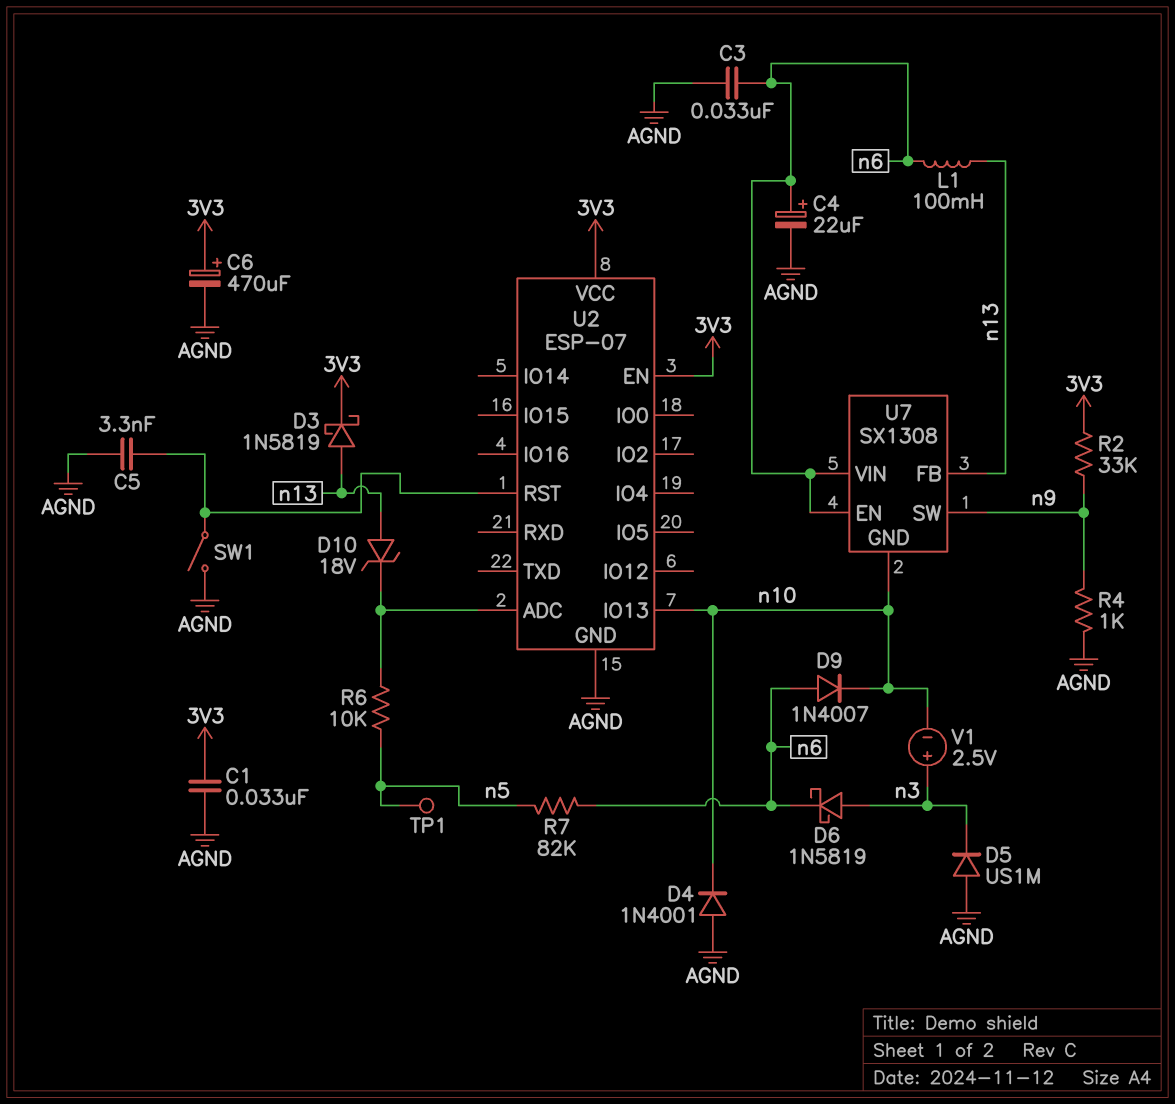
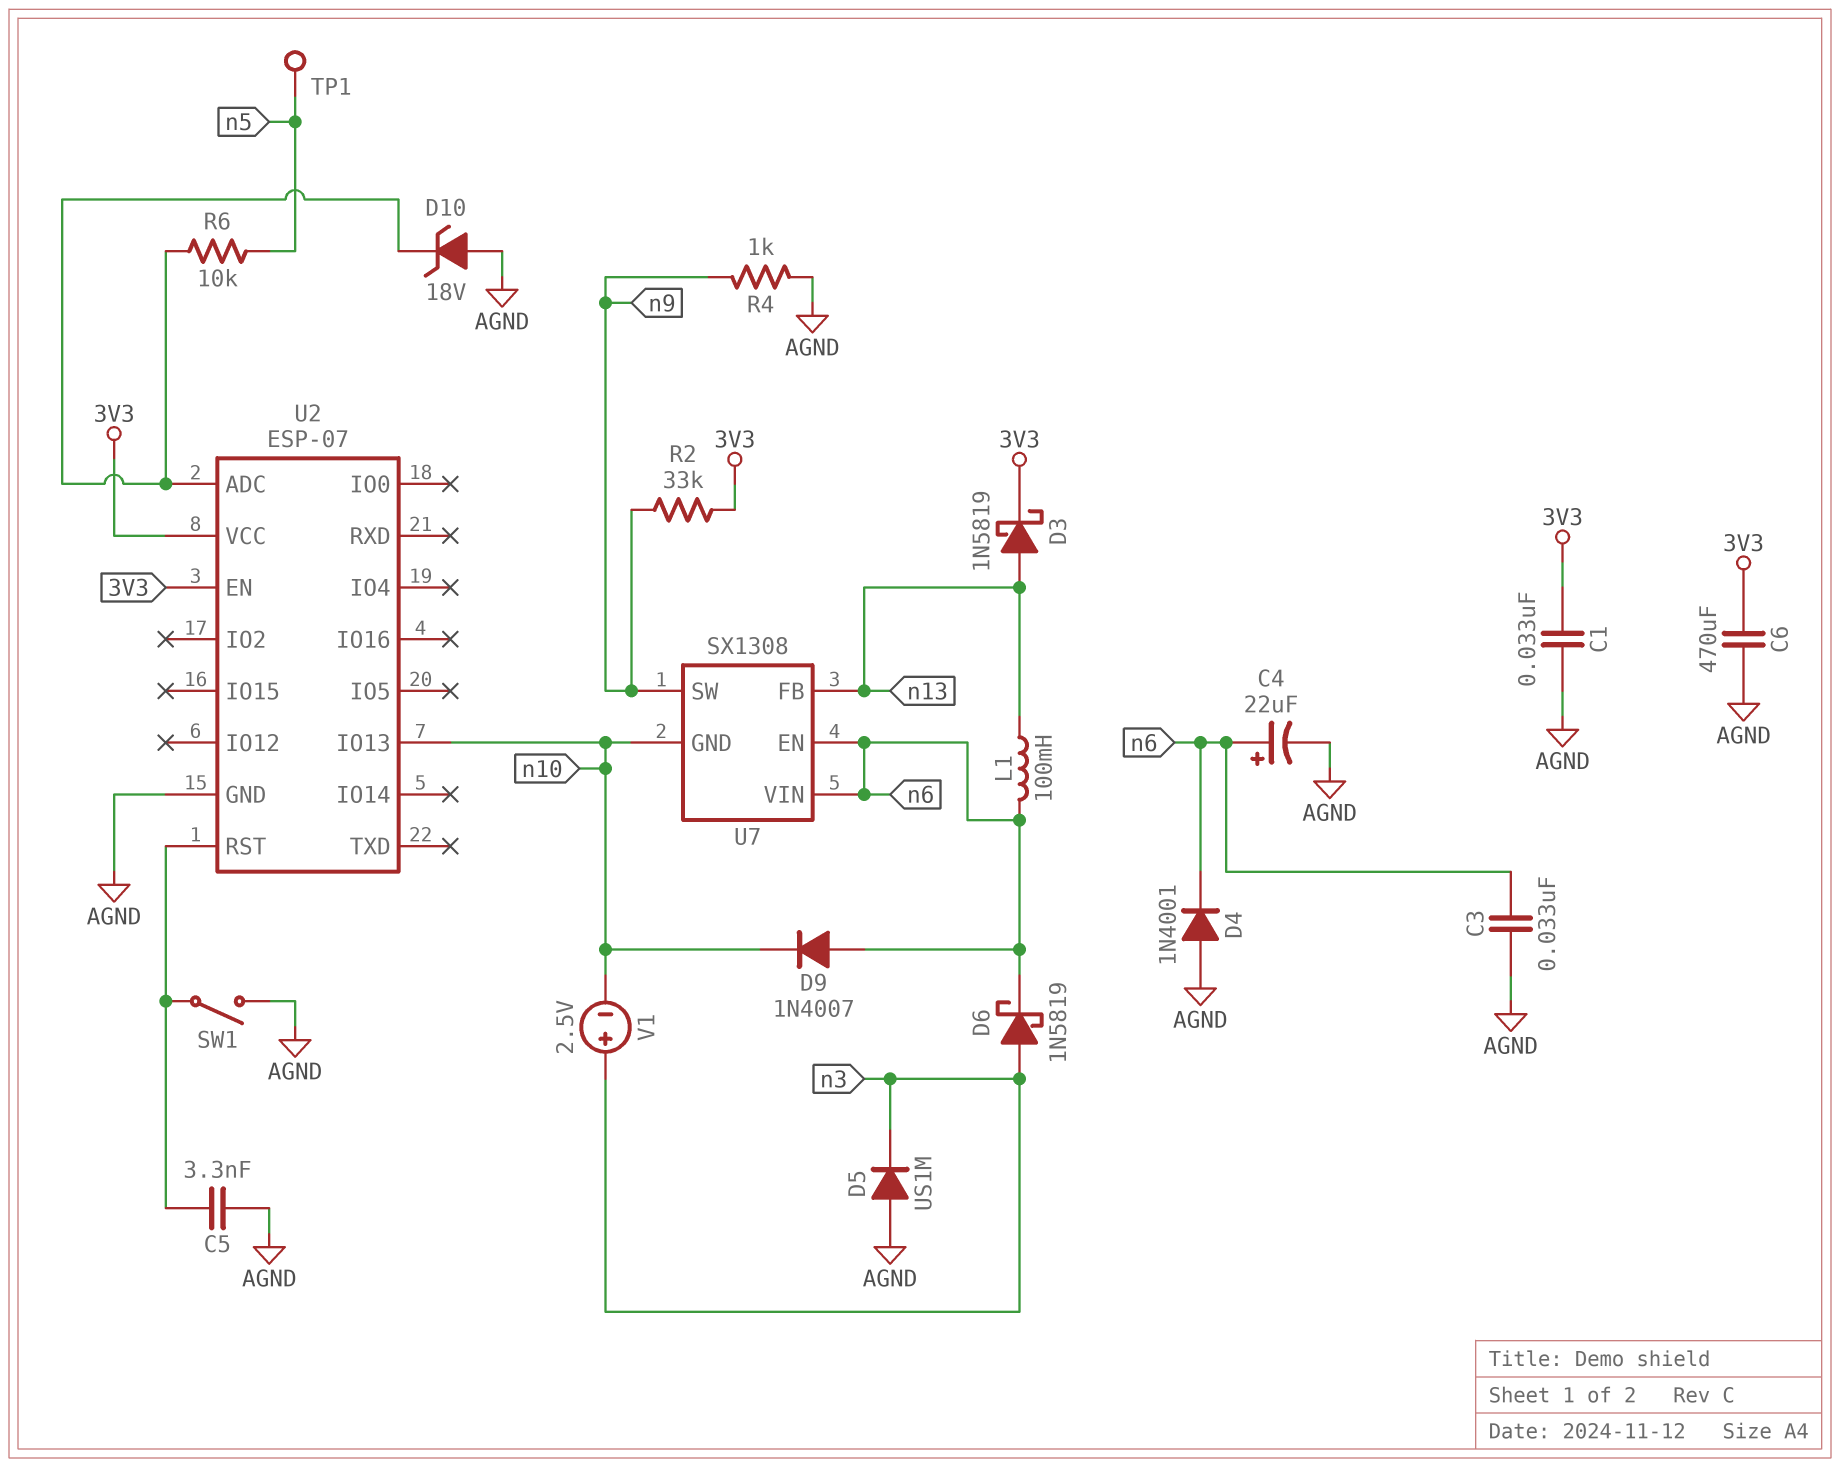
C6: 470uF (plus 3V3, minus AGND) -> 470uF (3V3, AGND)
D4: diode 1N4001 (A AGND, K n10) -> diode 1N4001 (A AGND, K n6)
D10: zener 18V (A n13, K U2/ADC) -> zener 18V (A AGND, K U2/ADC)
R7: 82k (n5, n6) -> none

